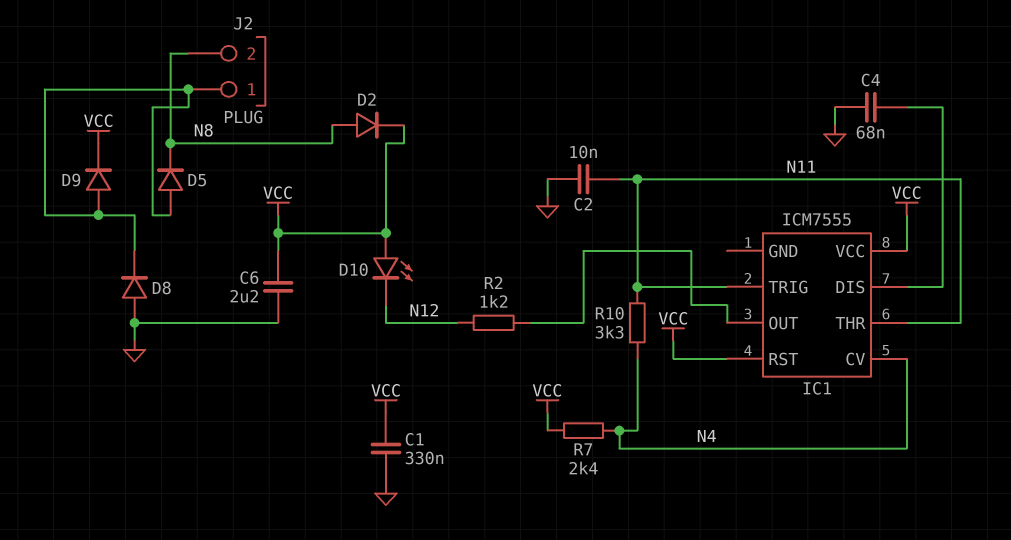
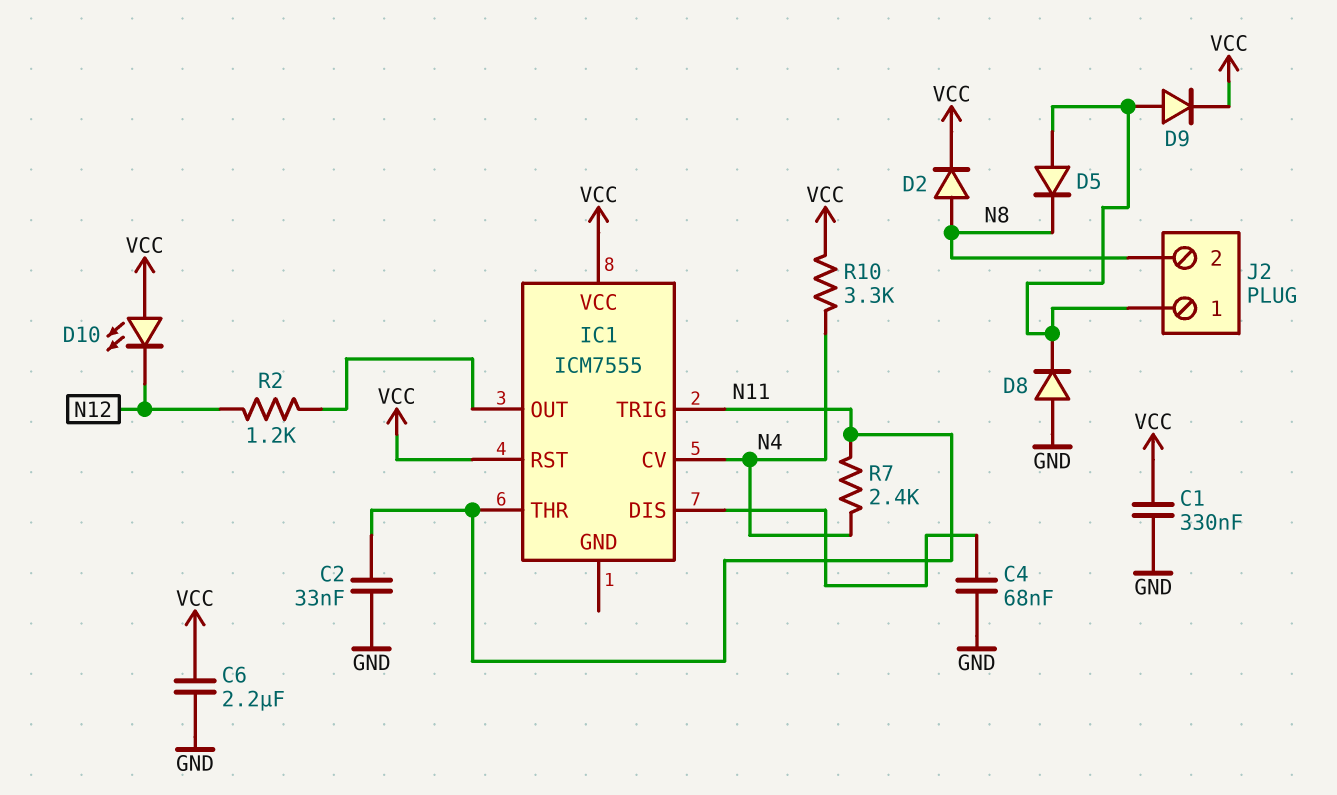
C2: 10nF (GND, N11) -> 33nF (GND, N11)
R7: 2.4k (N4, VCC) -> 2.4k (N4, N11)
R10: 3.3k (N4, N11) -> 3.3k (N4, VCC)

